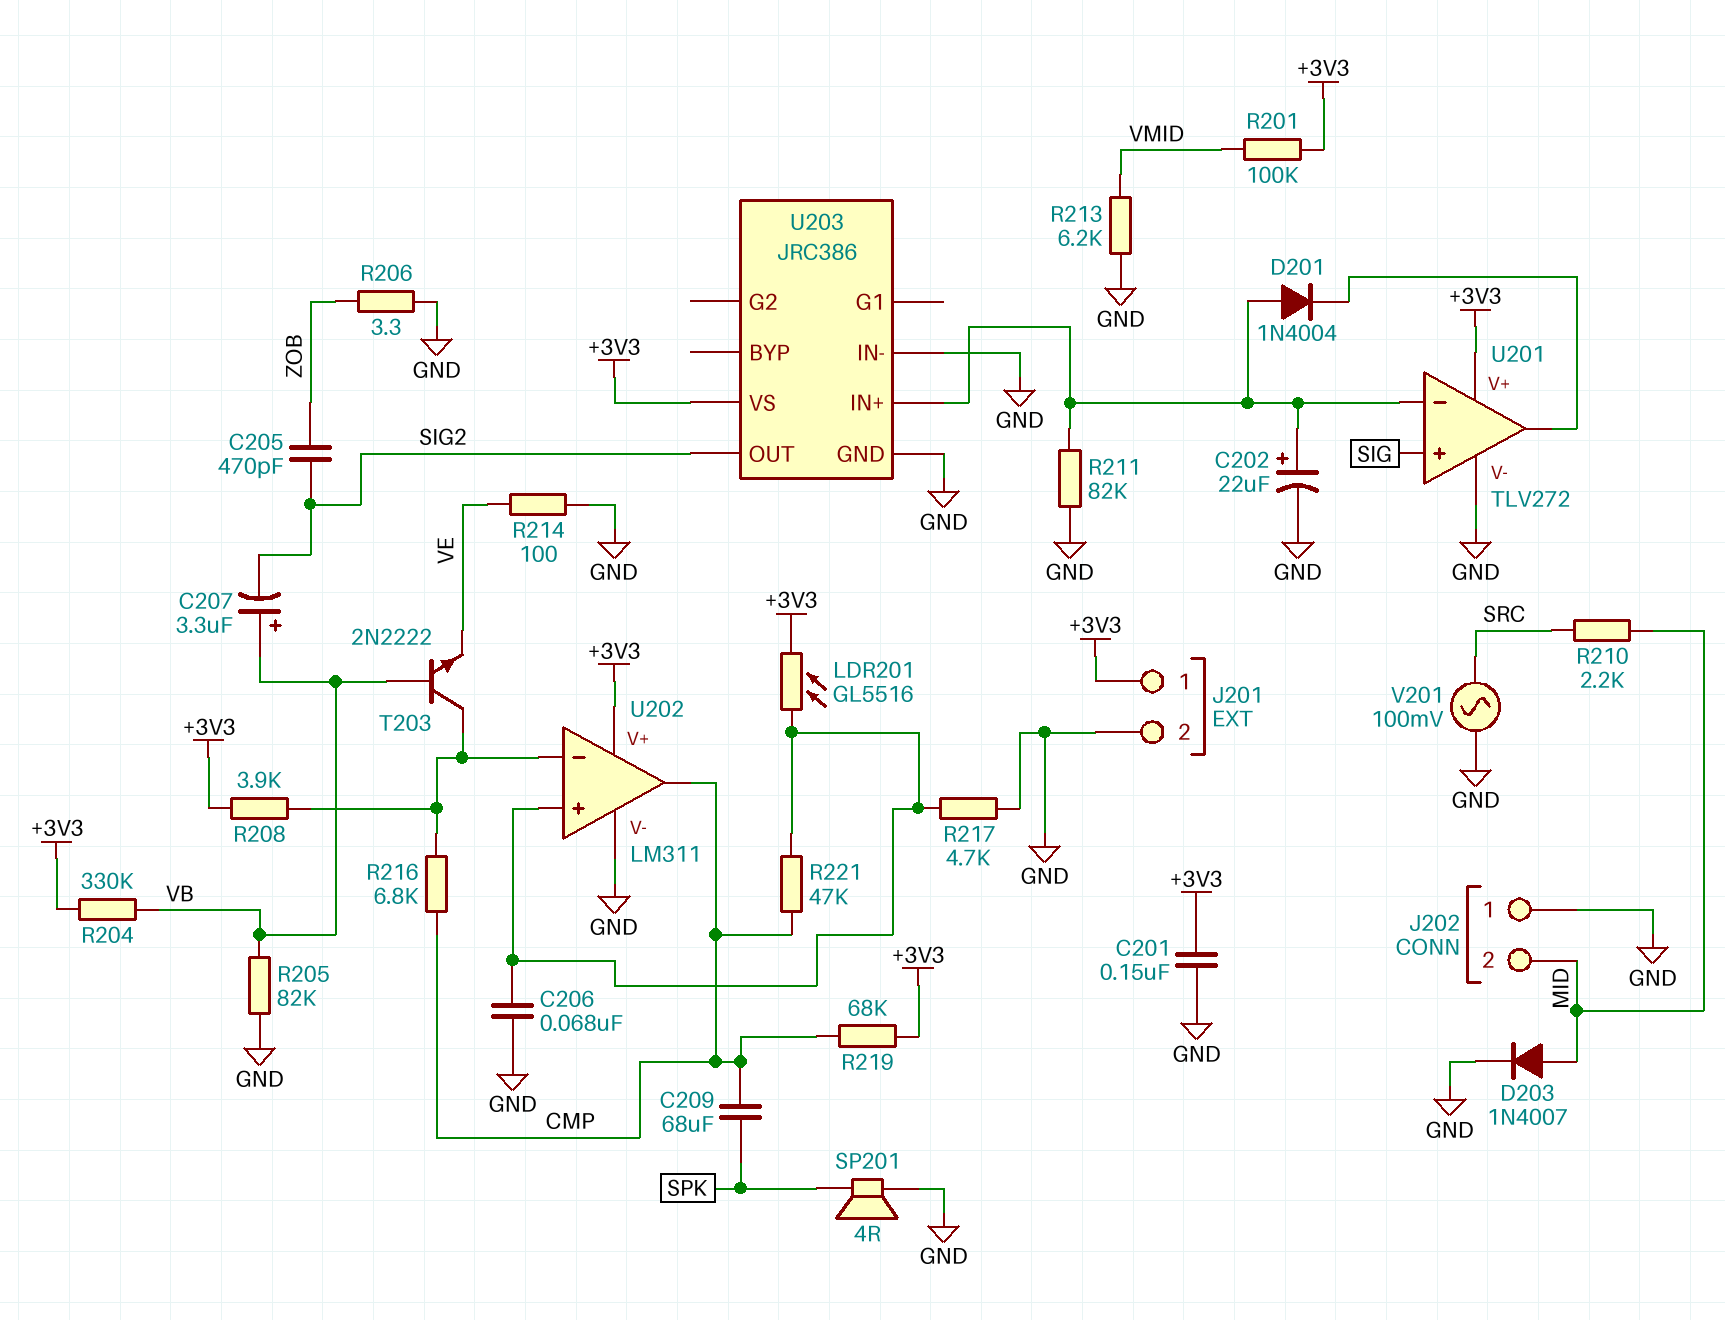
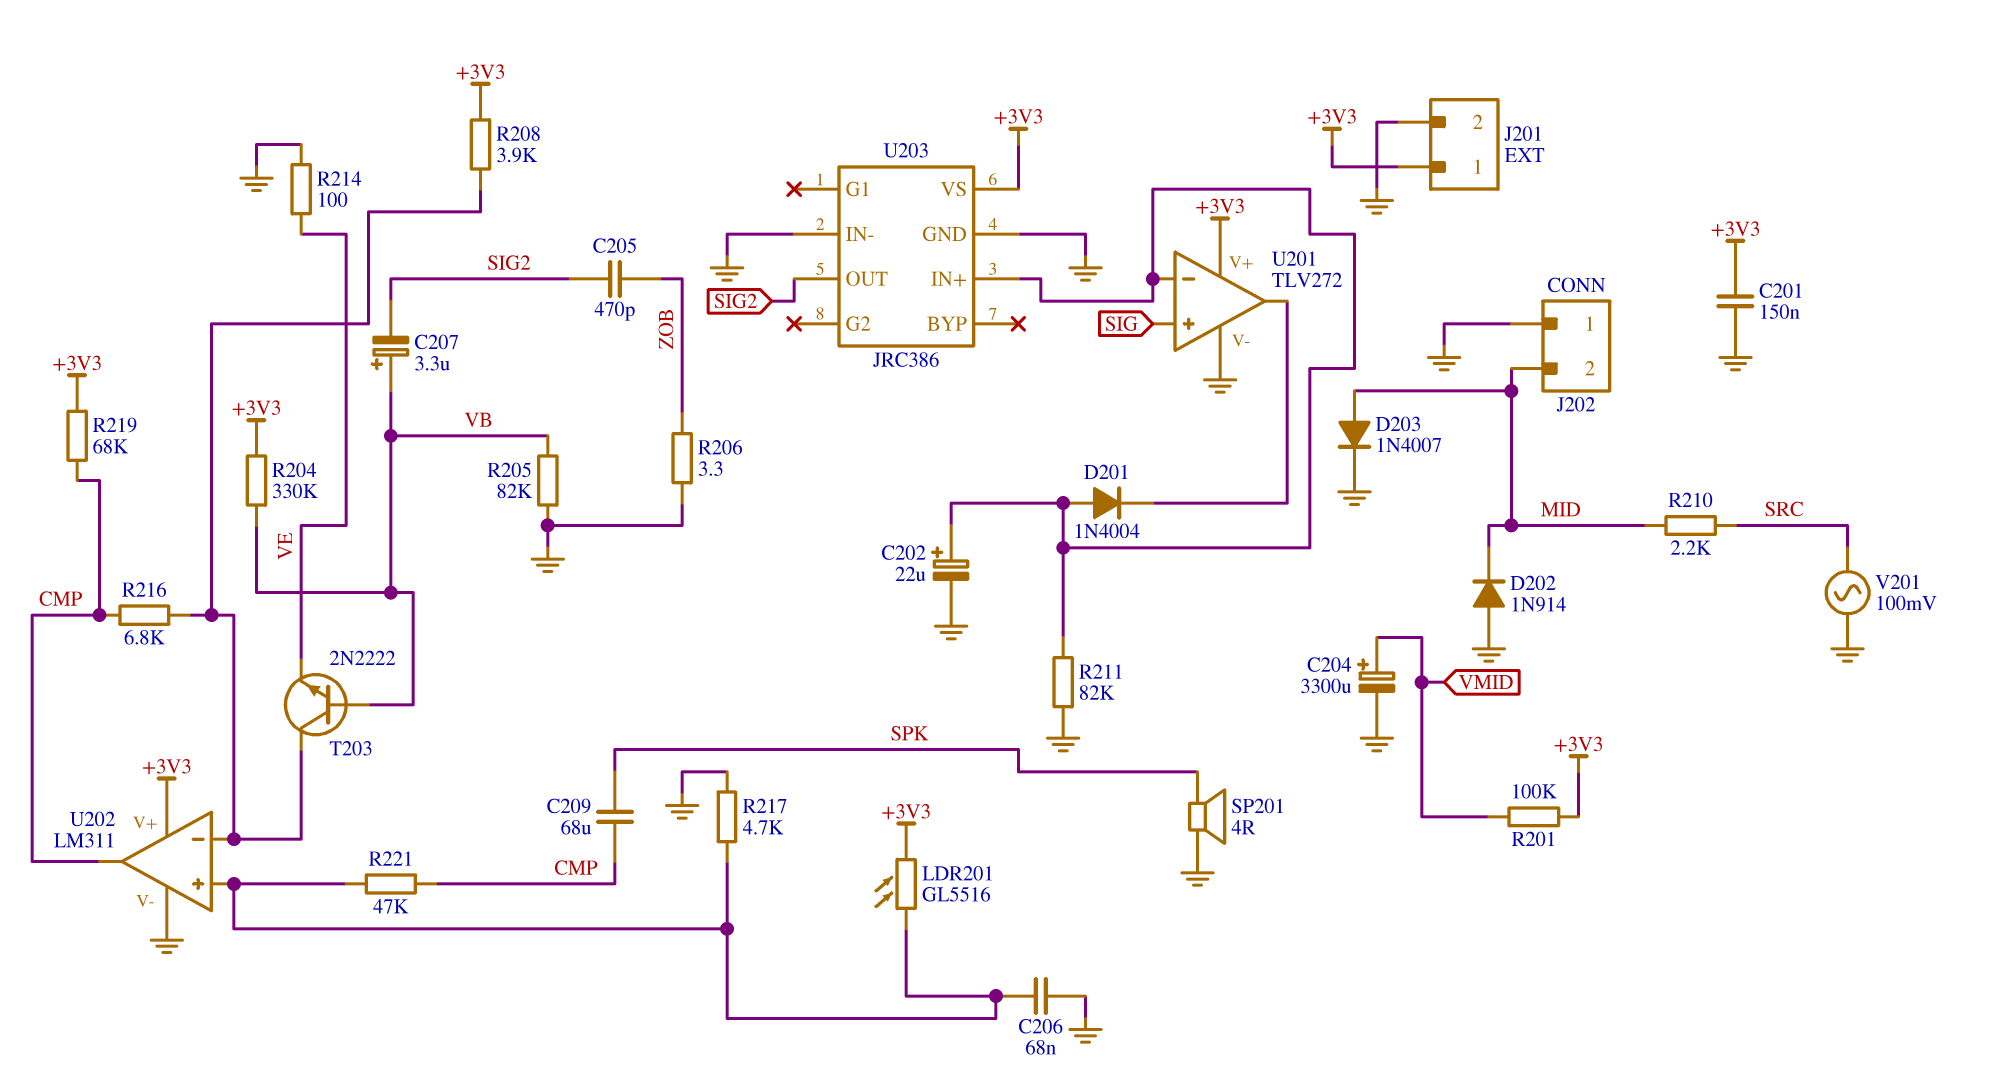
C204: none -> 3300uF (plus VMID, minus GND)
D202: none -> diode 1N914 (A GND, K MID)
R213: 6.2k (GND, VMID) -> none

